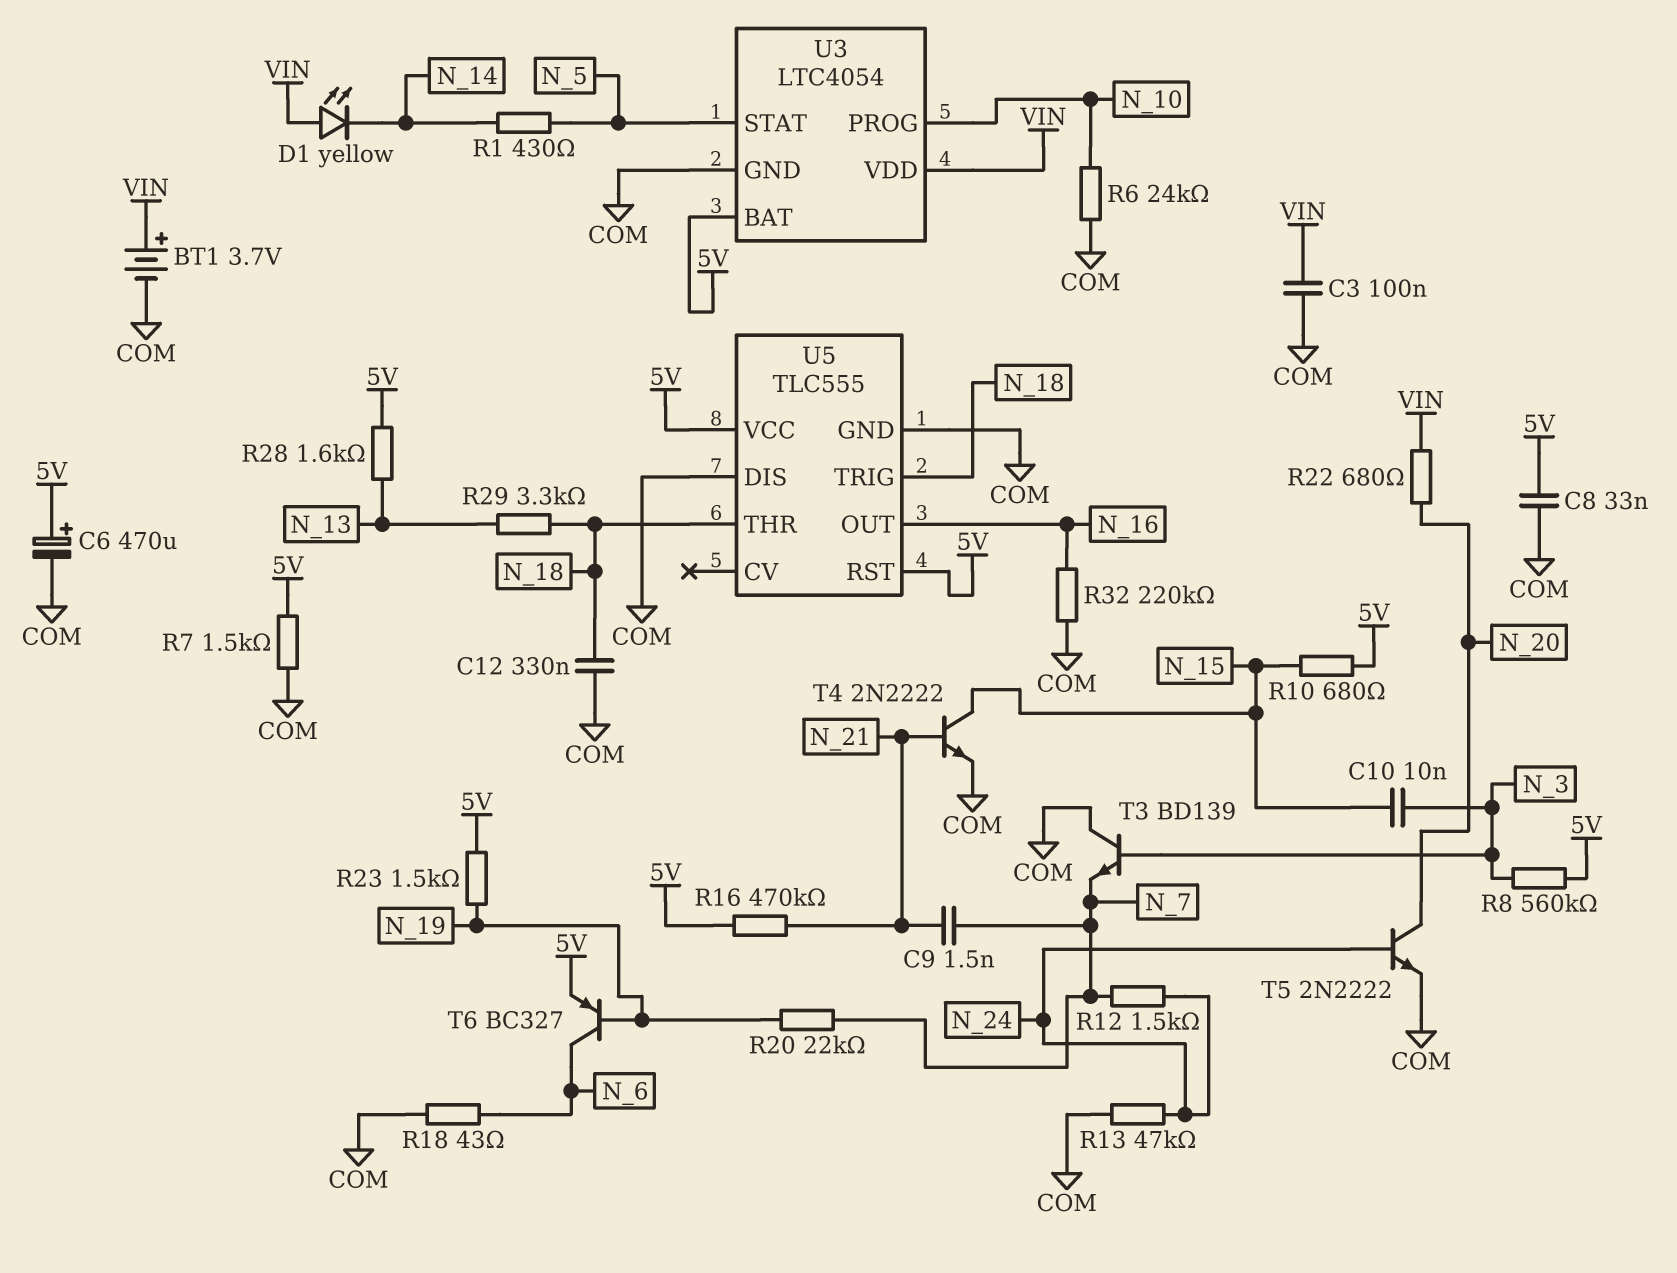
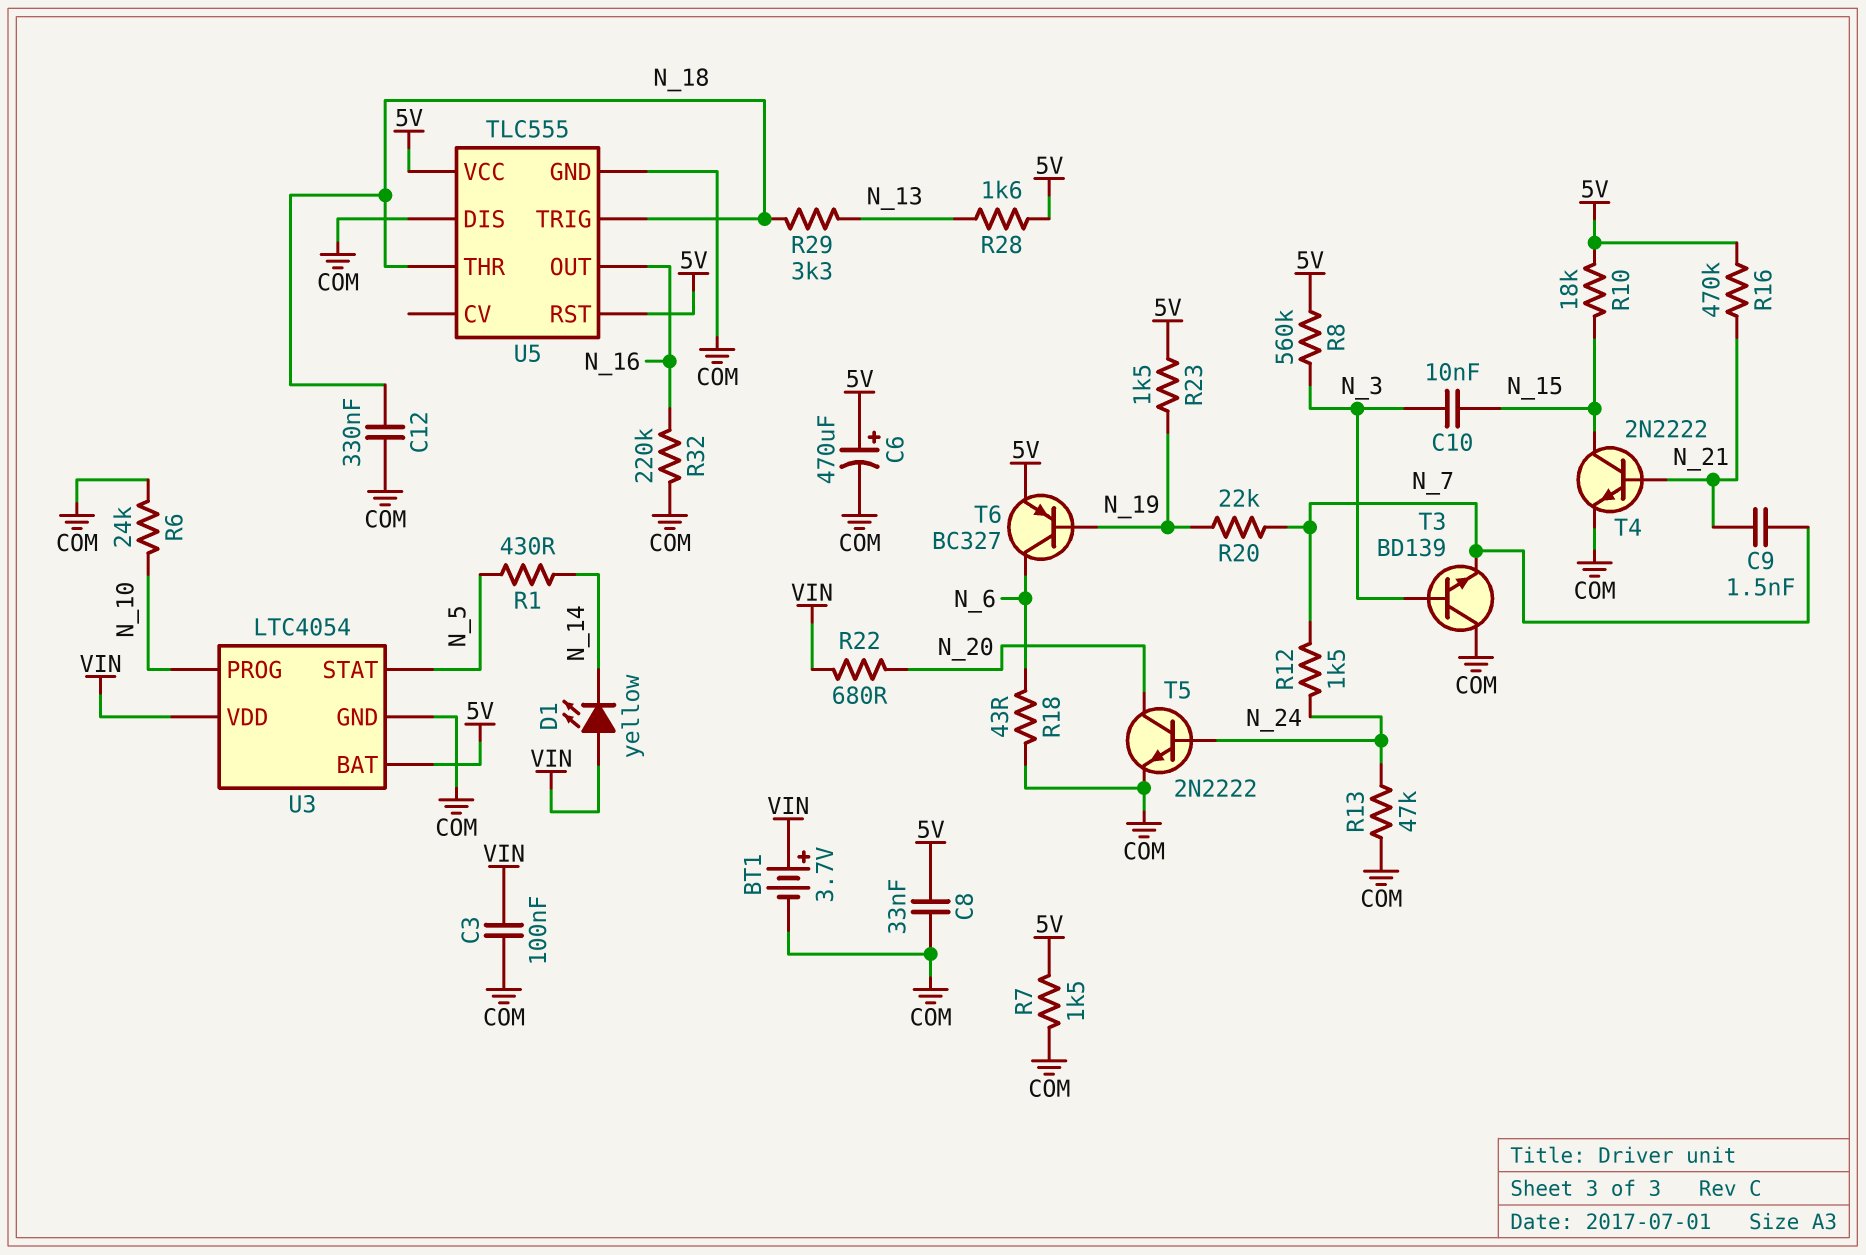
R10: 680 (5V, N_15) -> 18k (5V, N_15)

